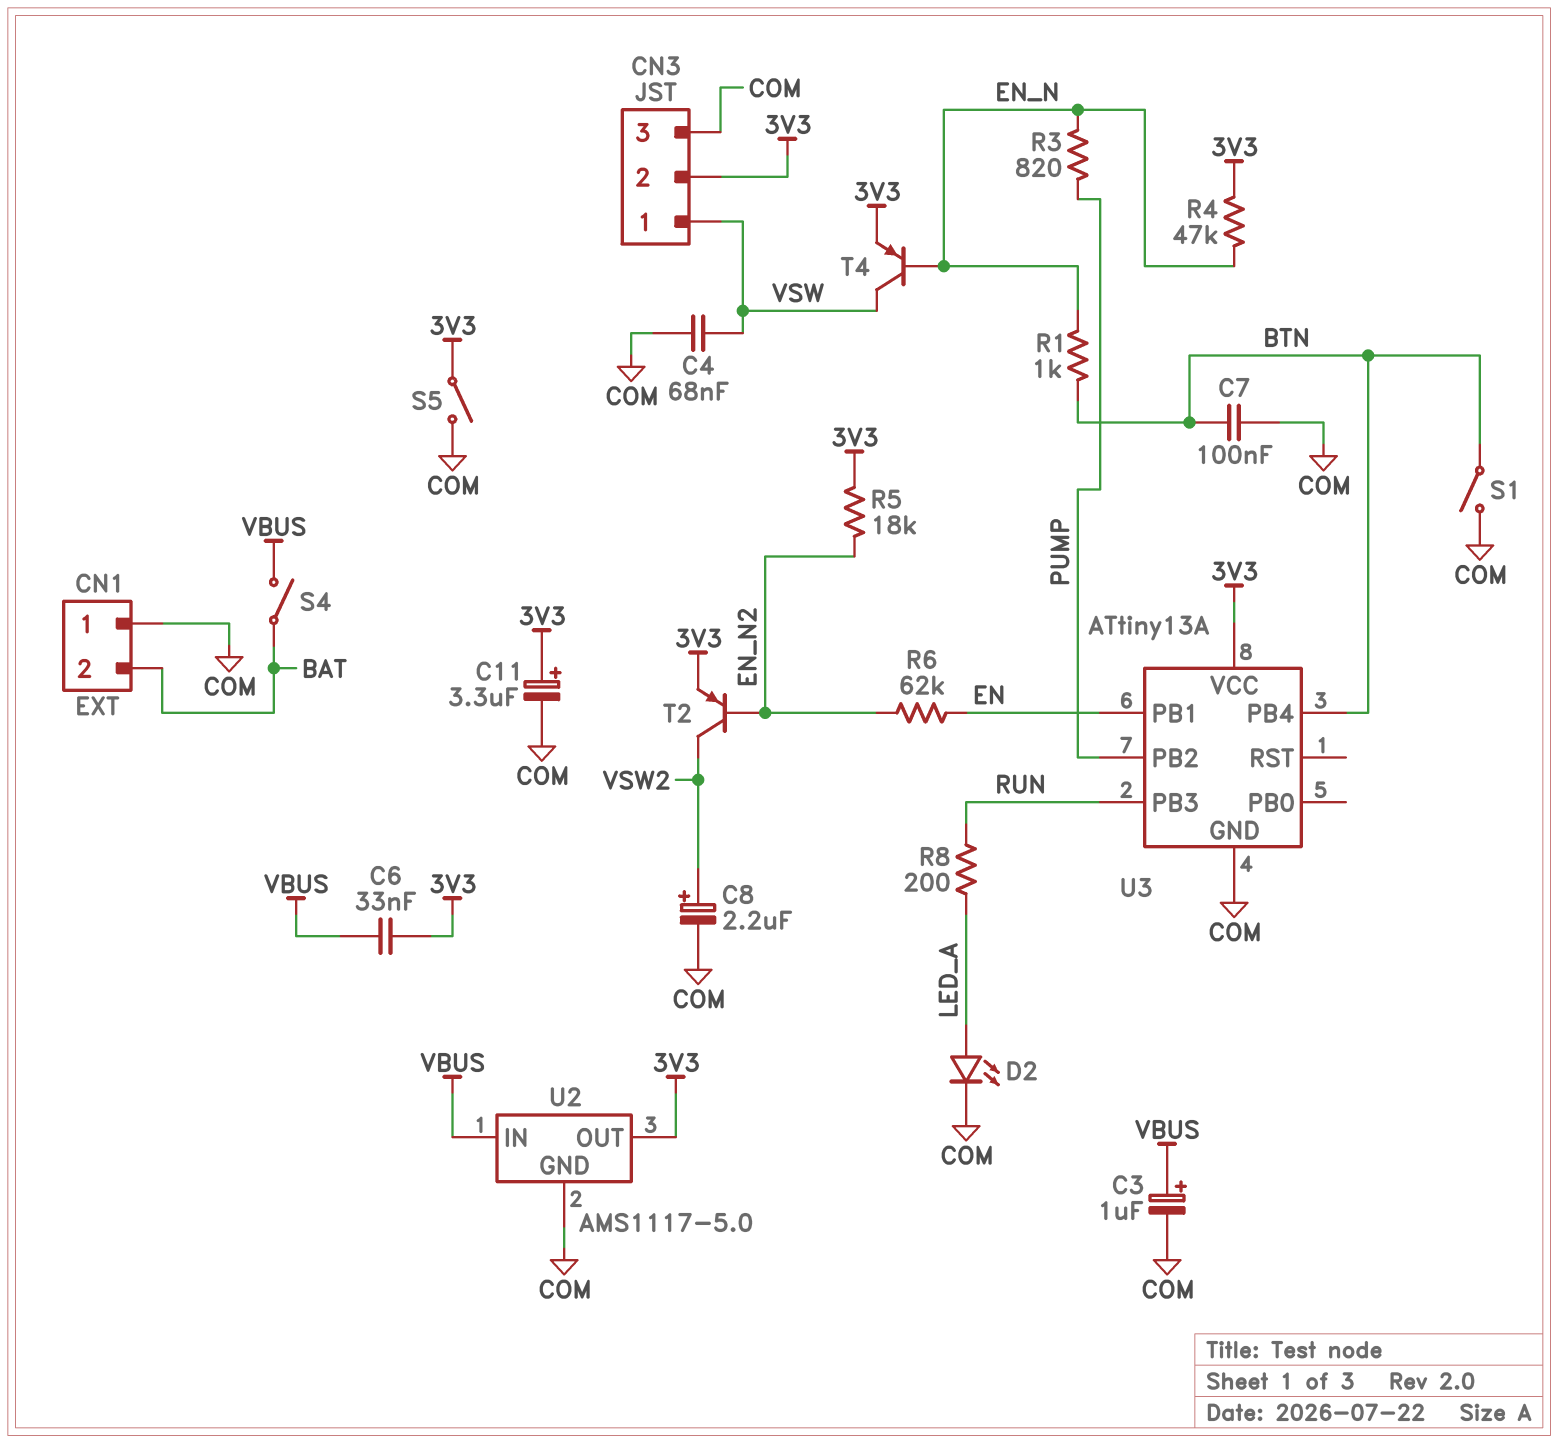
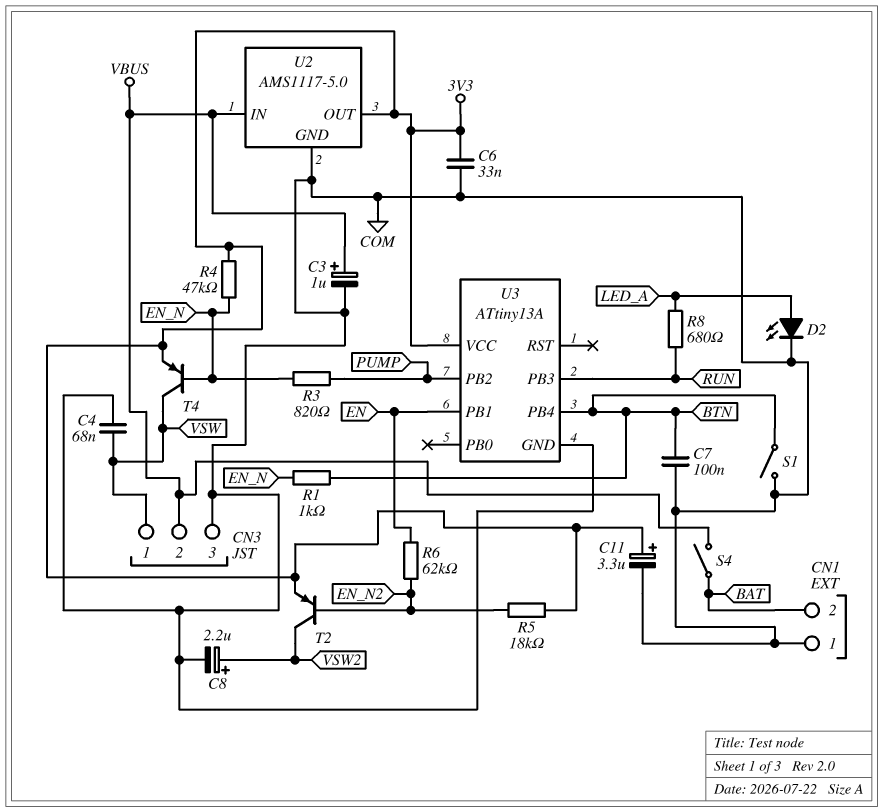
C6: 33nF (3V3, VBUS) -> 33nF (3V3, COM)
CN3 pin 2: 3V3 -> VBUS
R8: 200 (LED_A, RUN) -> 680 (LED_A, RUN)
S5: switch (3V3, COM) -> none

